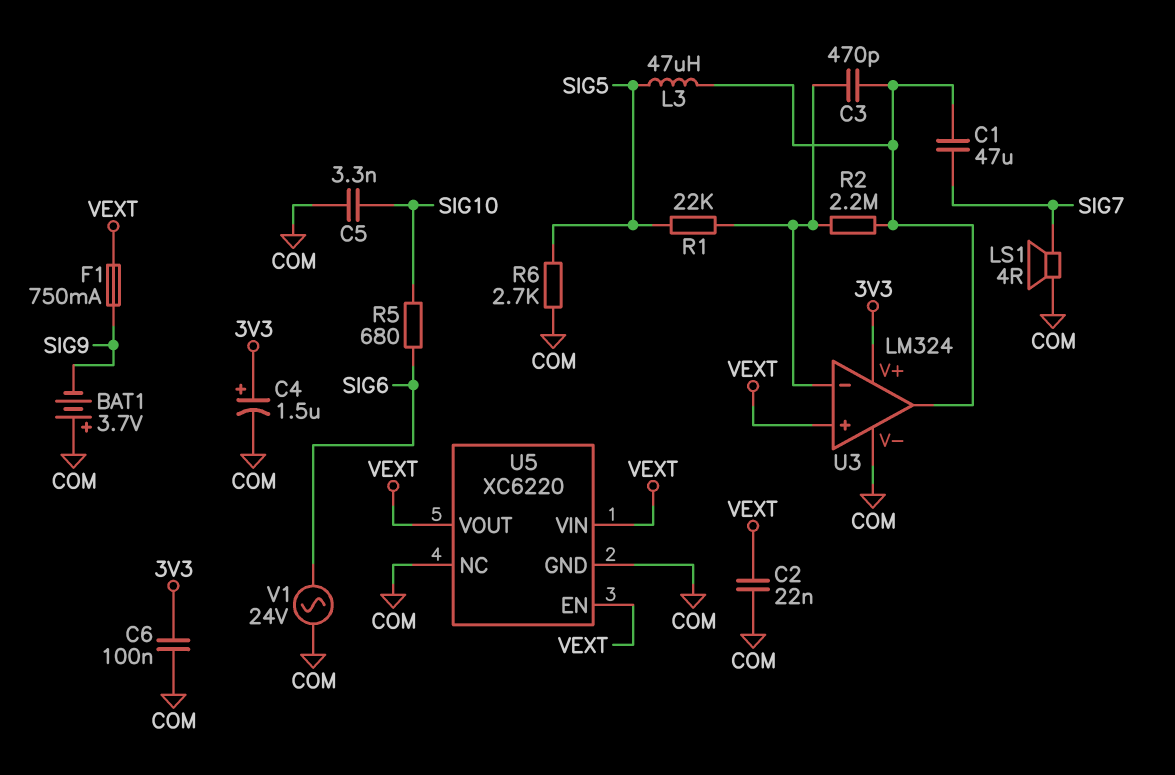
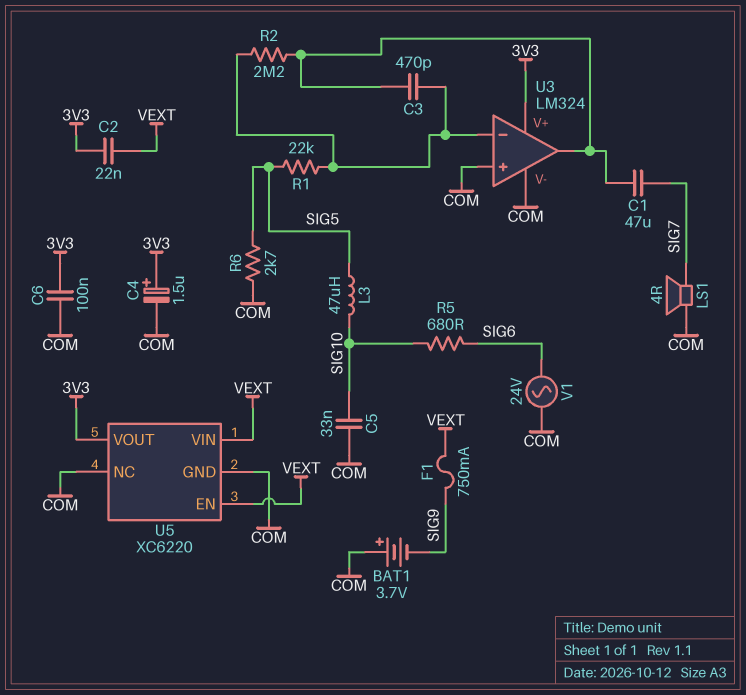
C2: 22nF (COM, VEXT) -> 22nF (3V3, VEXT)
C5: 3.3nF (COM, SIG10) -> 33nF (COM, SIG10)
L3: 47uH (SIG5, U3/out) -> 47uH (SIG5, SIG10)
U3 pin in+: VEXT -> COM
U5 pin VOUT: VEXT -> 3V3

